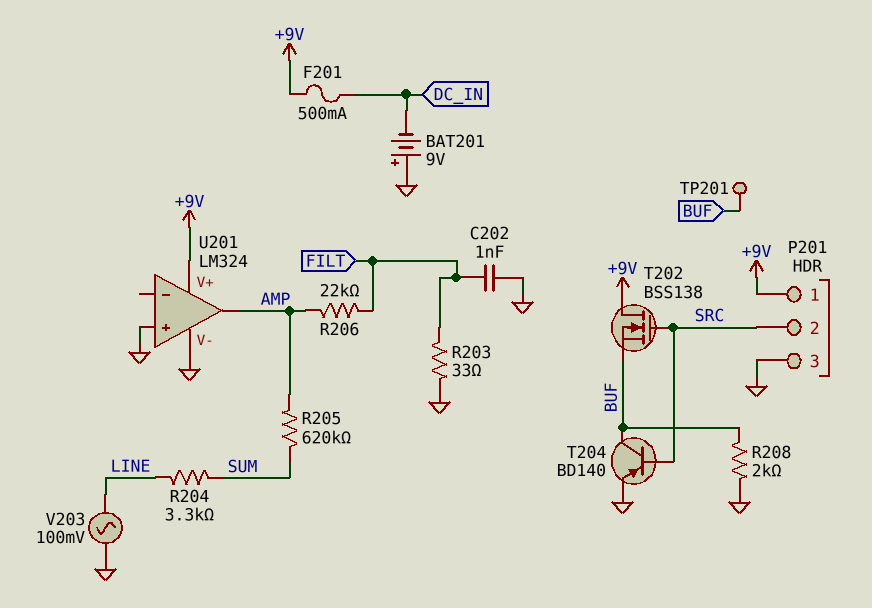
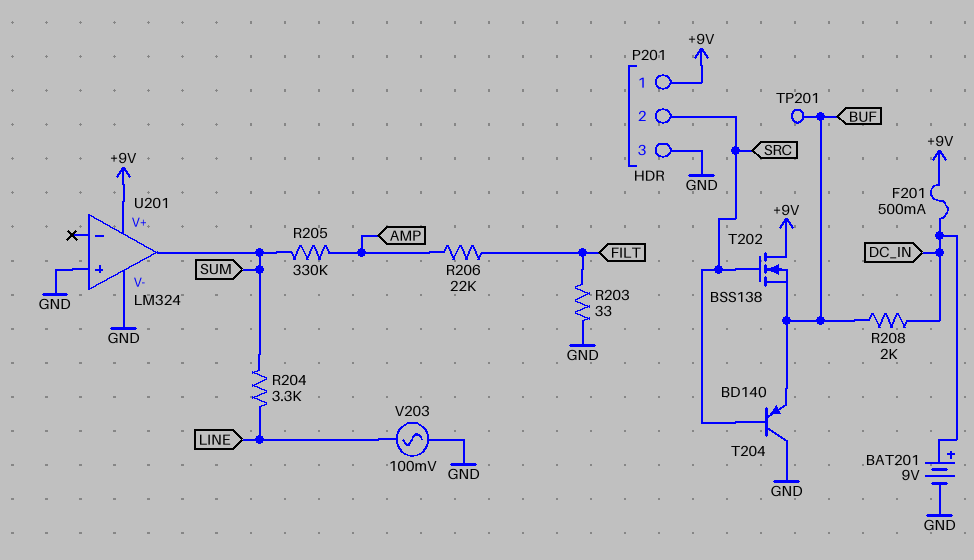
BAT201: 9V (plus GND, minus DC_IN) -> 9V (plus DC_IN, minus GND)
C202: 1nF (FILT, GND) -> none
R205: 620k (AMP, SUM) -> 330k (AMP, SUM)
R208: 2k (BUF, GND) -> 2k (BUF, DC_IN)
T204: PNP BD140 (B SRC, C BUF, E GND) -> PNP BD140 (B SRC, C GND, E BUF)
U201 pin out: AMP -> SUM

